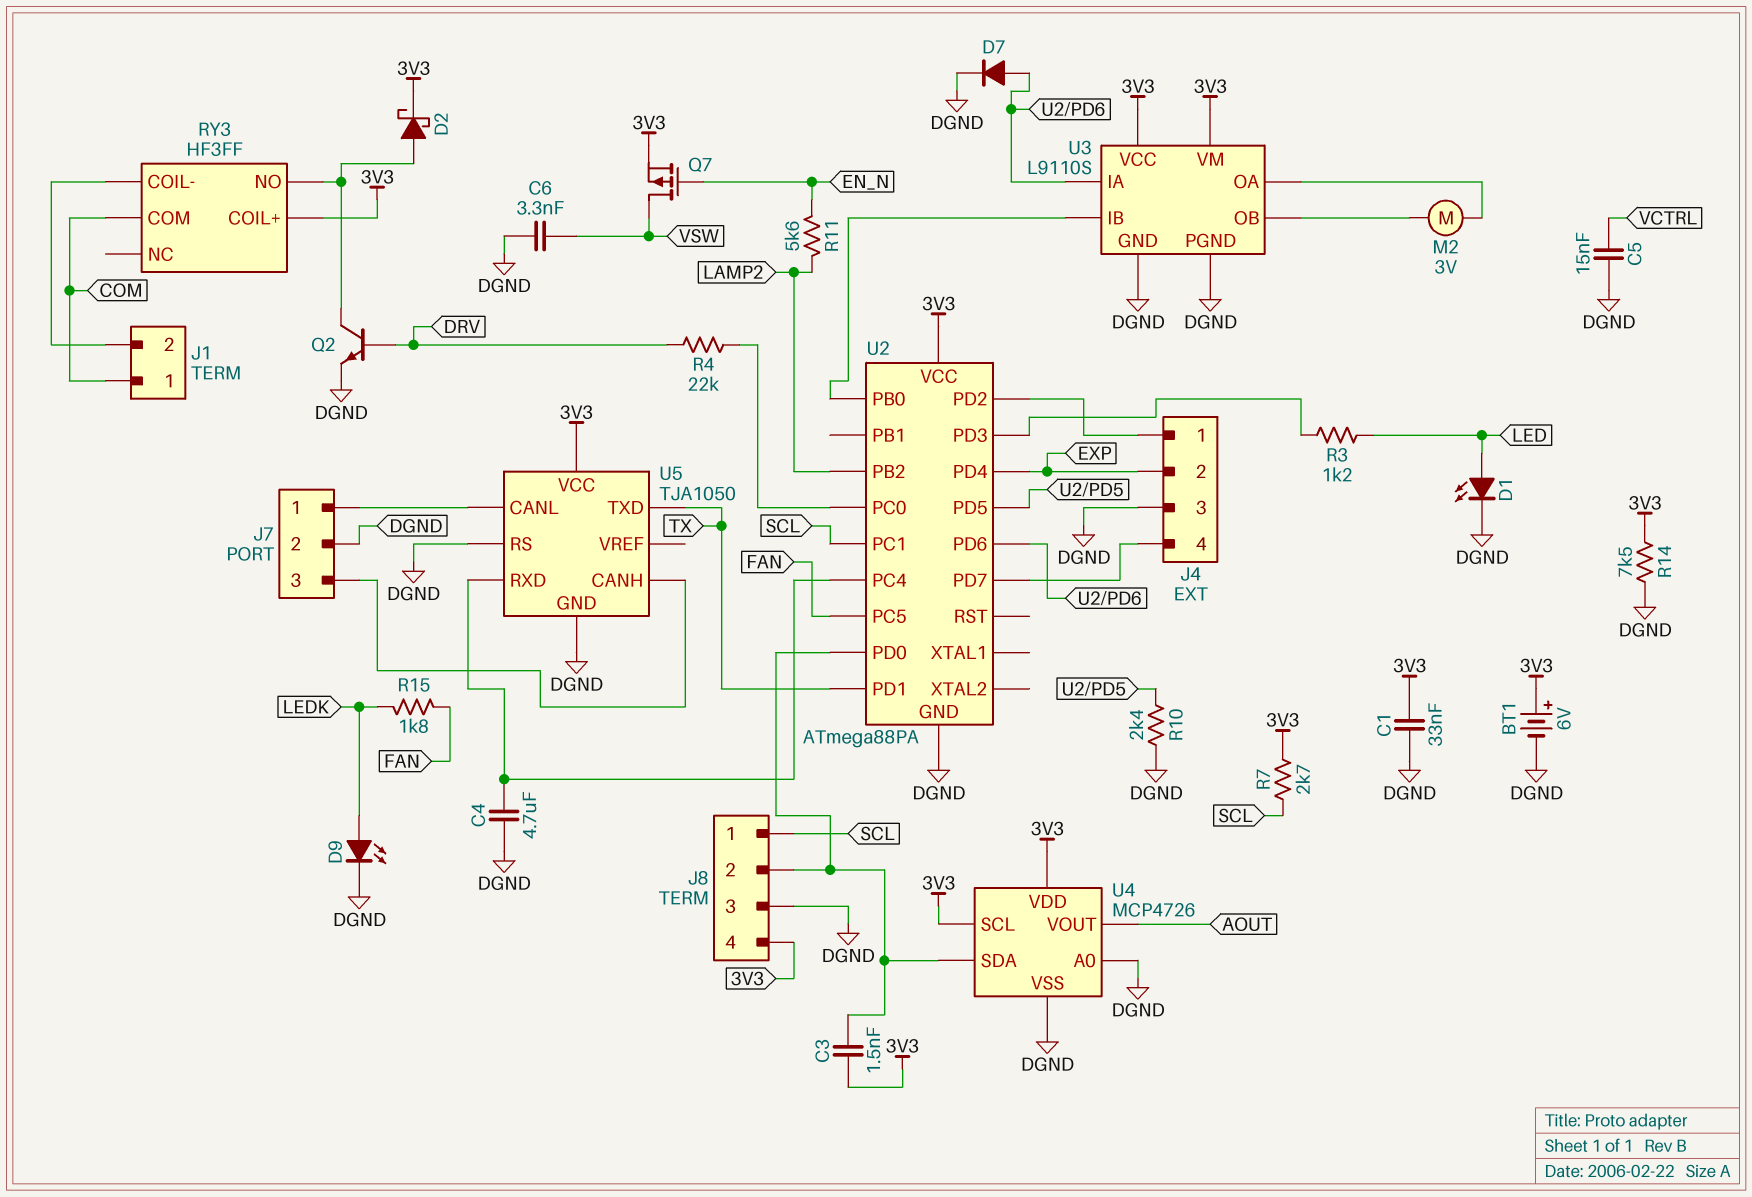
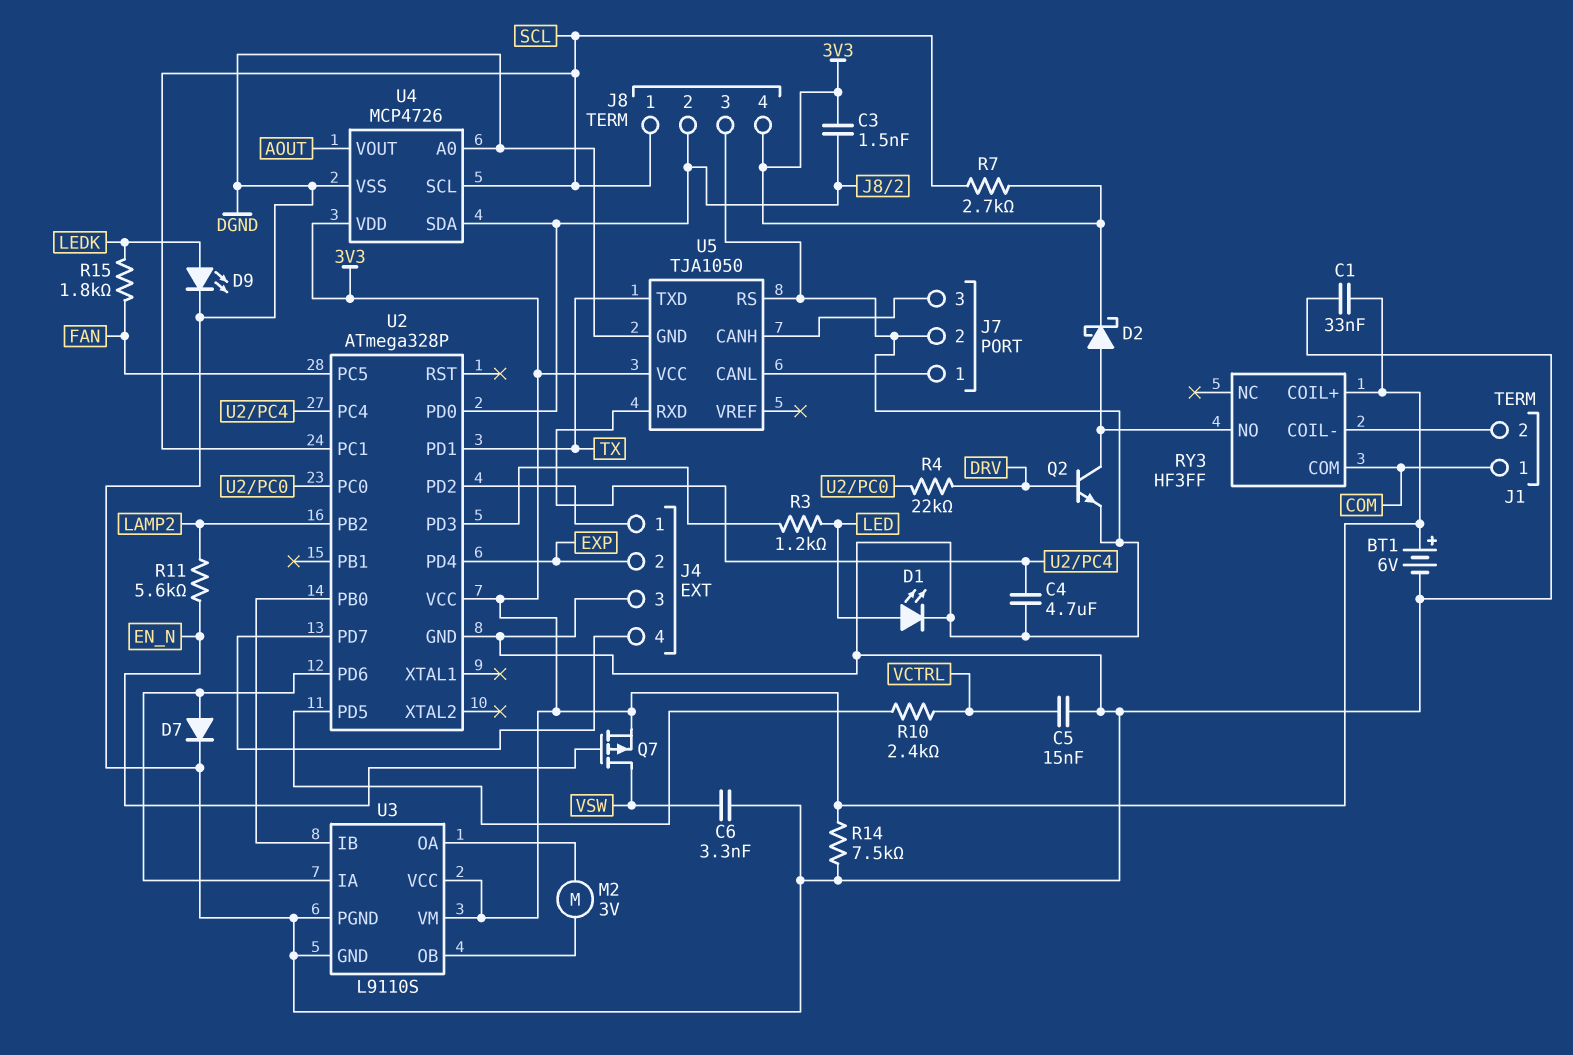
R10: 2.4k (DGND, U2/PD5) -> 2.4k (U2/PD5, VCTRL)
U2: ATmega88PA -> ATmega328P
U4 pin SCL: 3V3 -> SCL

